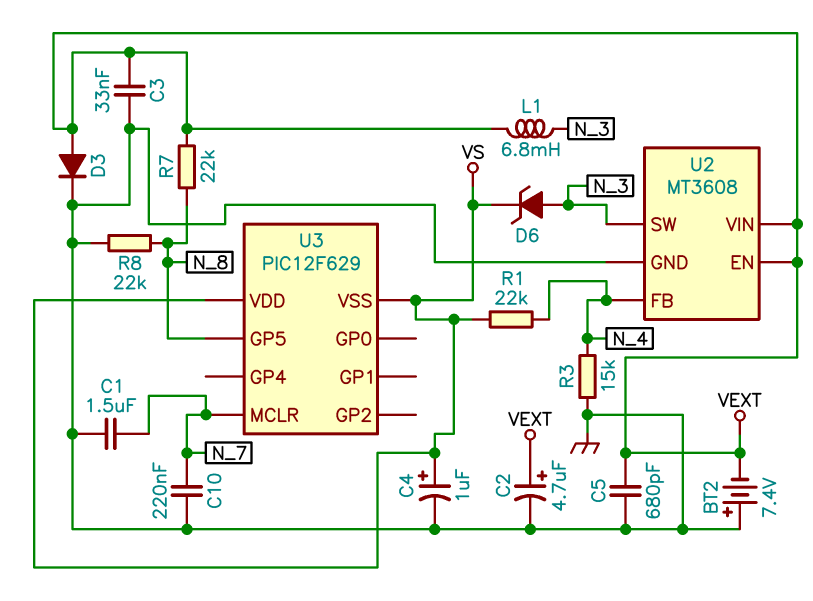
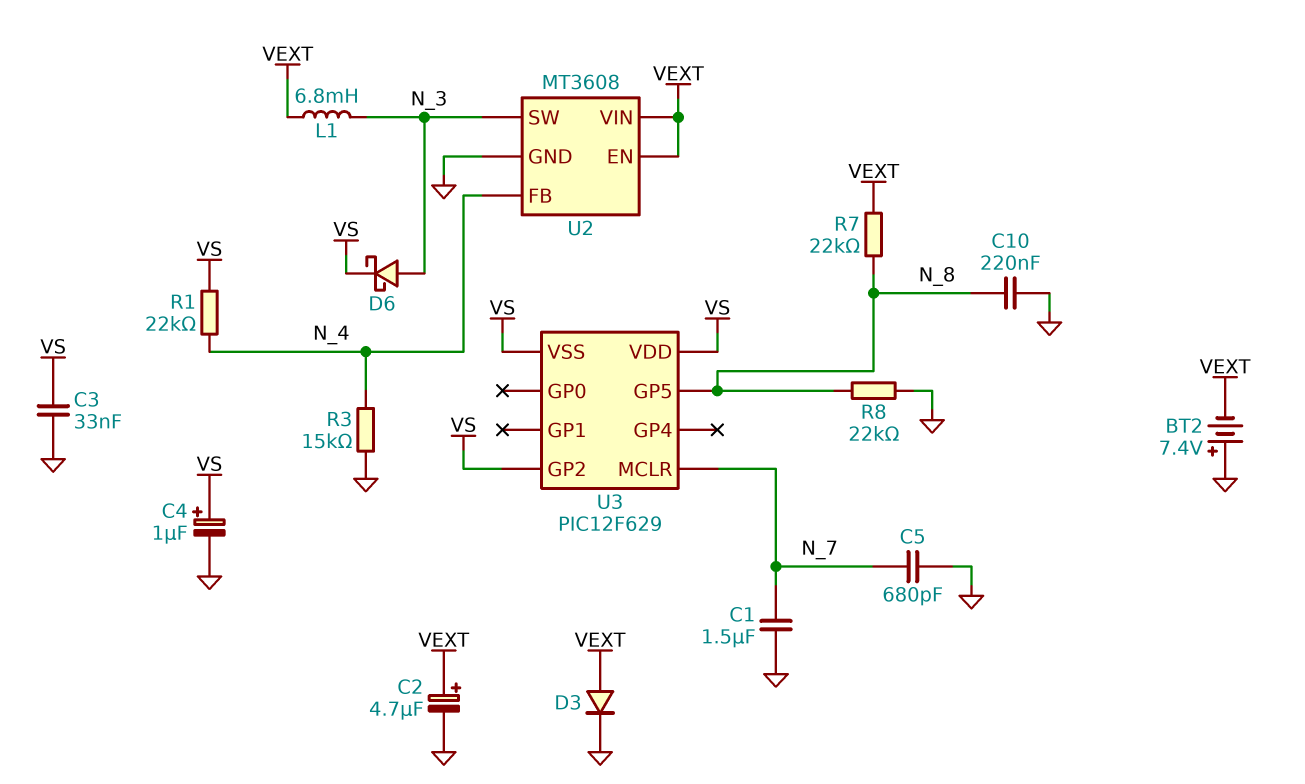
C3: 33nF (GND, VEXT) -> 33nF (GND, VS)
C5: 680pF (GND, VEXT) -> 680pF (GND, N_7)
C10: 220nF (GND, N_7) -> 220nF (GND, N_8)
D6: zener (A N_3, K VS) -> schottky (A N_3, K VS)
U3 pin GP2: none -> VS

